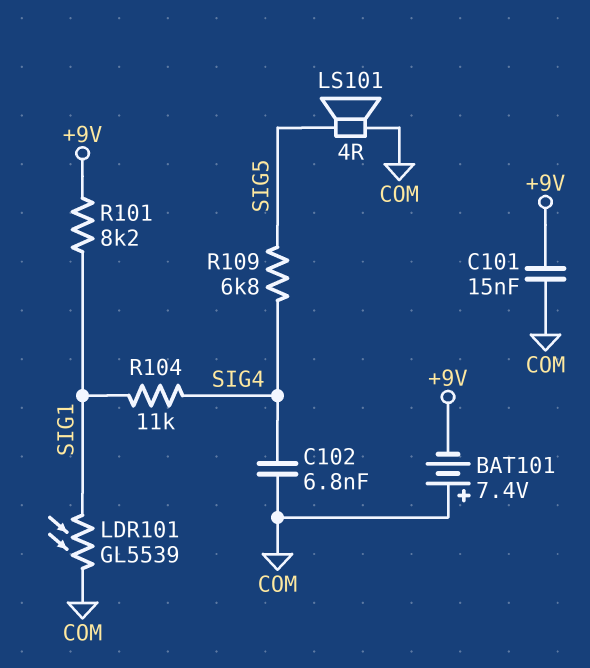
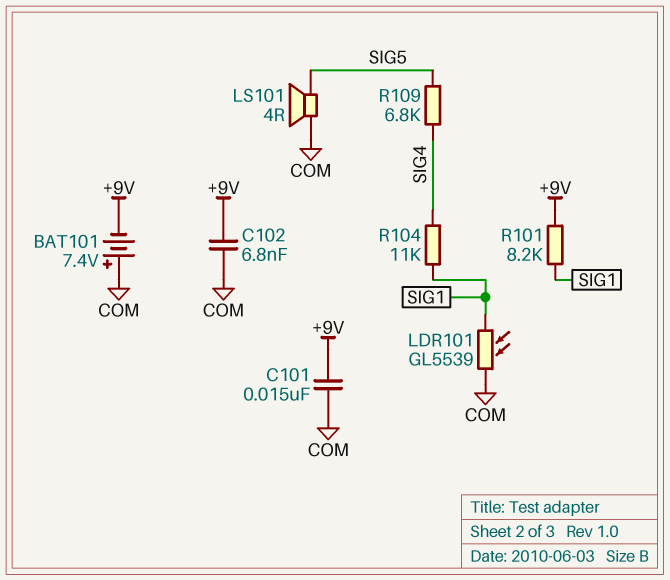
C102: 6.8nF (COM, SIG4) -> 6.8nF (+9V, COM)

